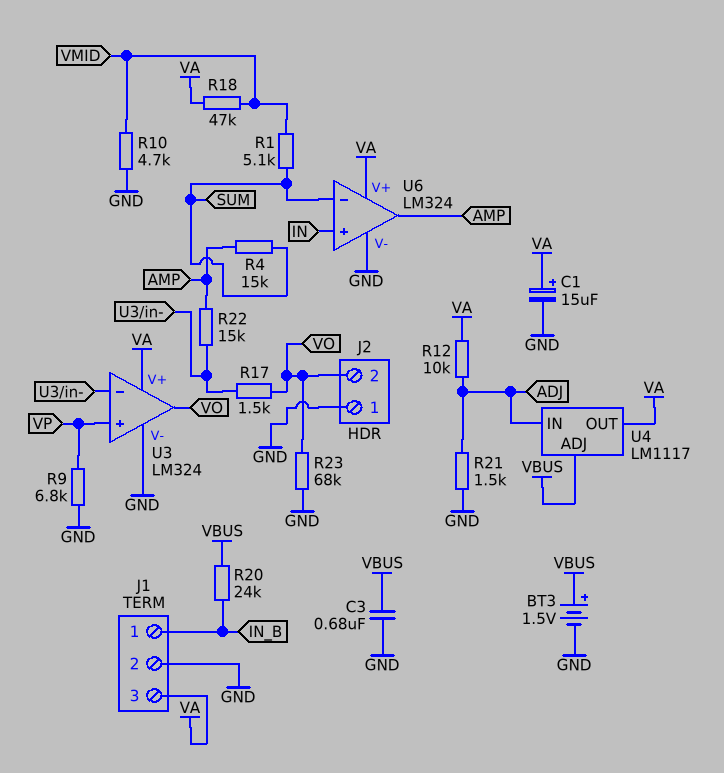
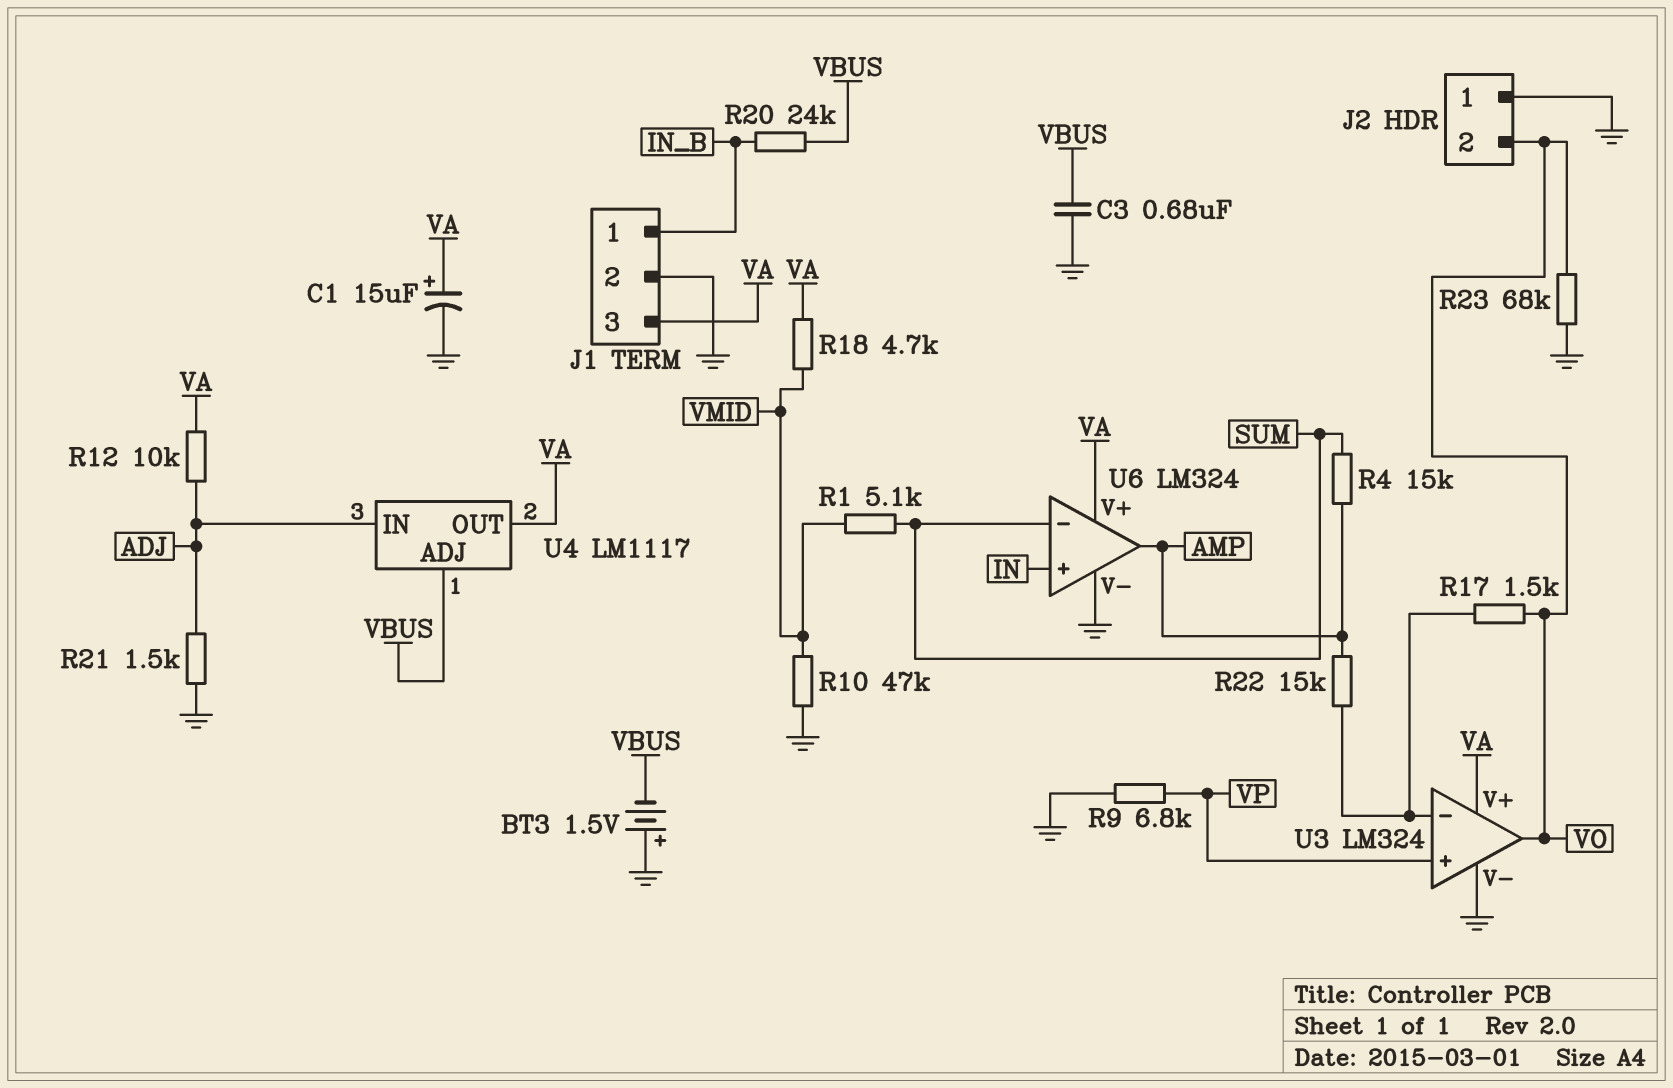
BT3: 1.5V (plus VBUS, minus GND) -> 1.5V (plus GND, minus VBUS)
R10: 4.7k (GND, VMID) -> 47k (GND, VMID)
R18: 47k (VA, VMID) -> 4.7k (VA, VMID)

